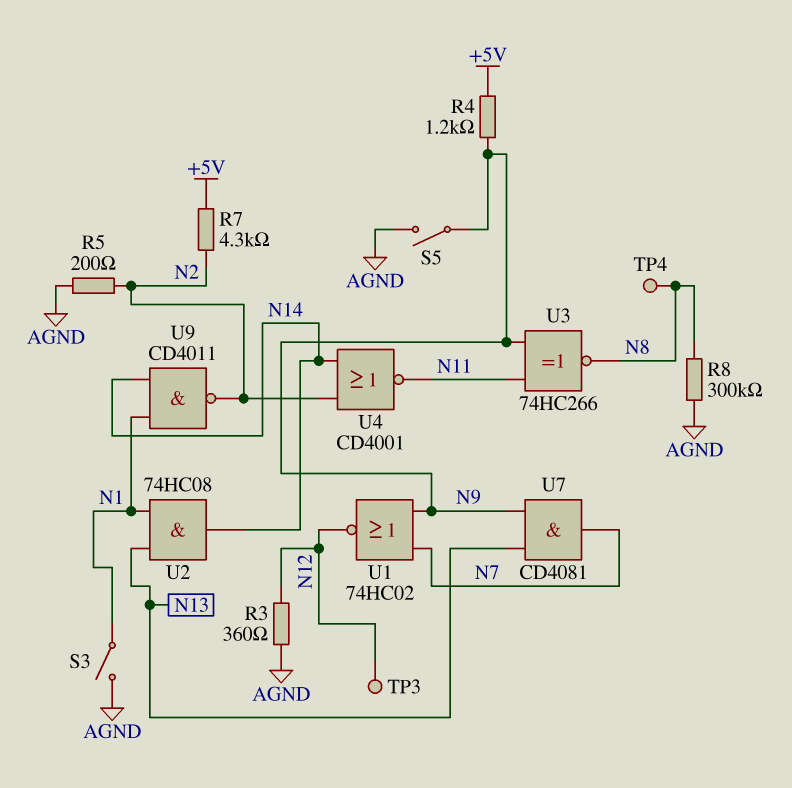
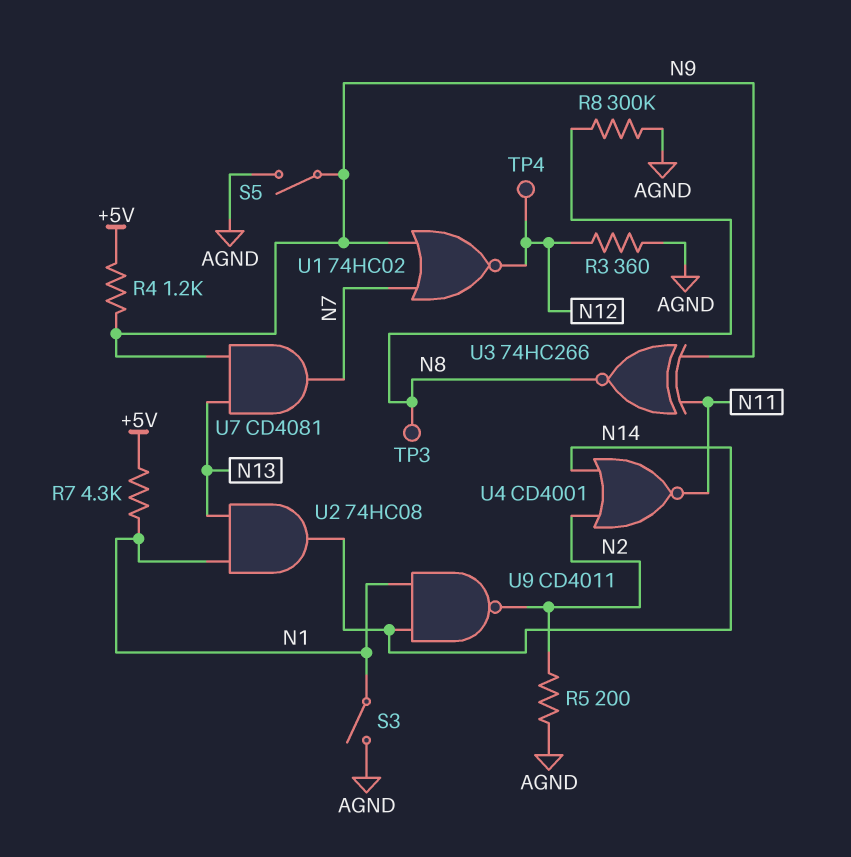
R7: 4.3k (+5V, N2) -> 4.3k (+5V, N1)
TP3: test point (N12) -> test point (N8)
TP4: test point (N8) -> test point (N12)

